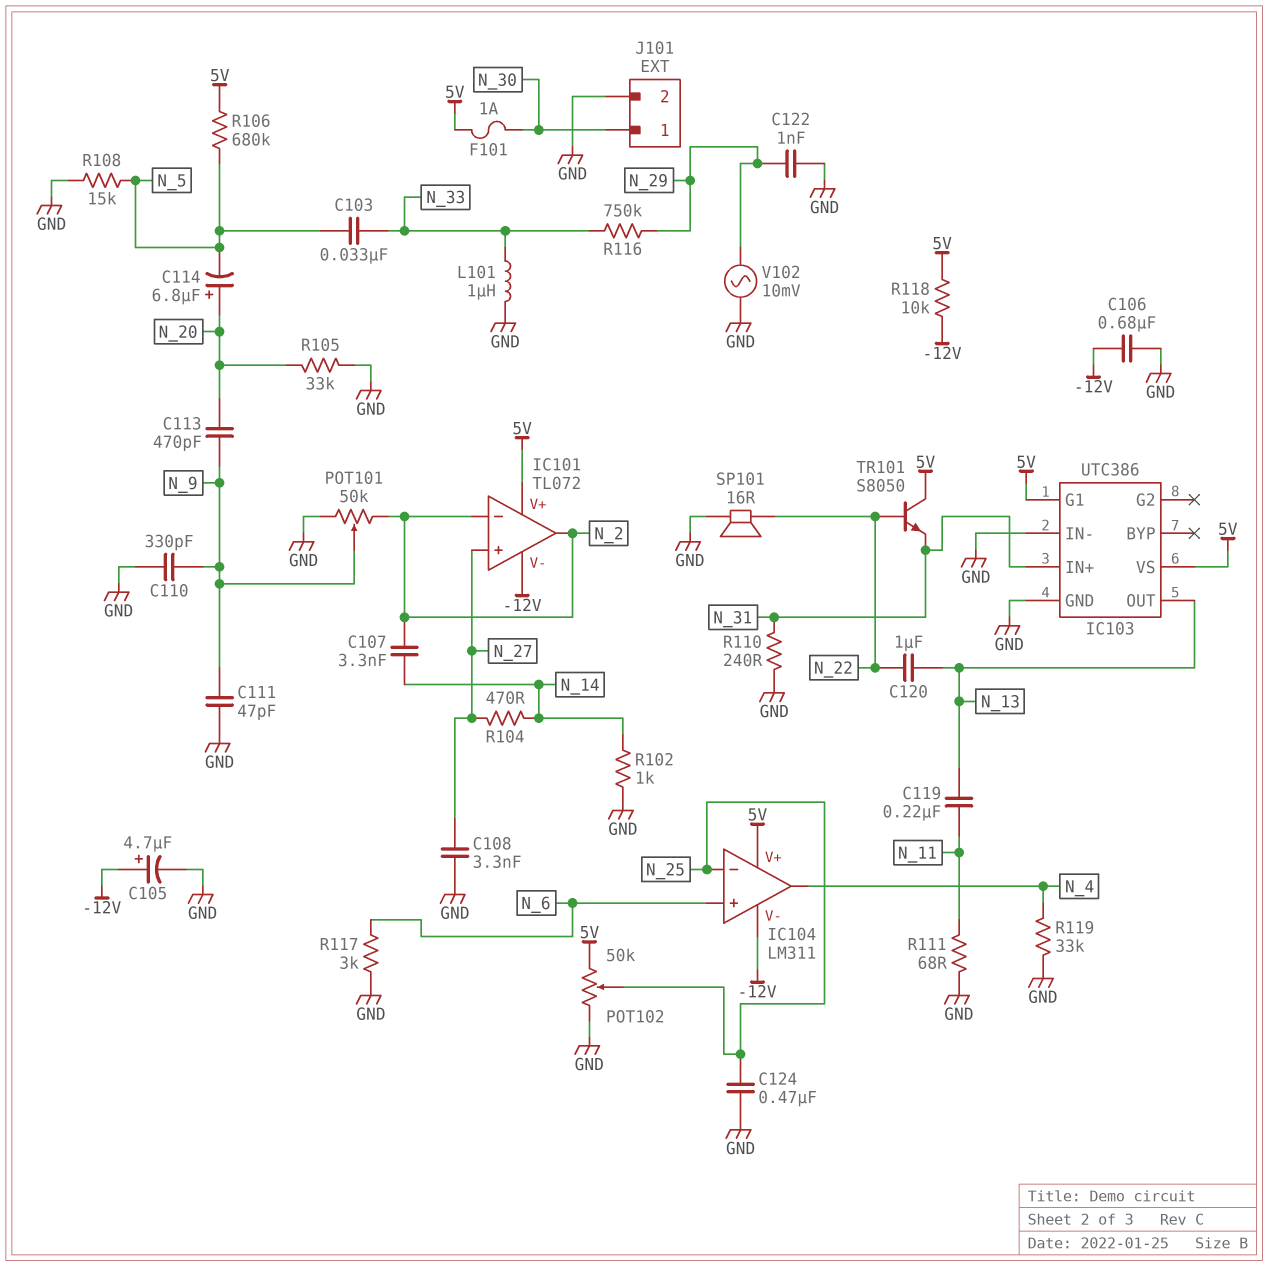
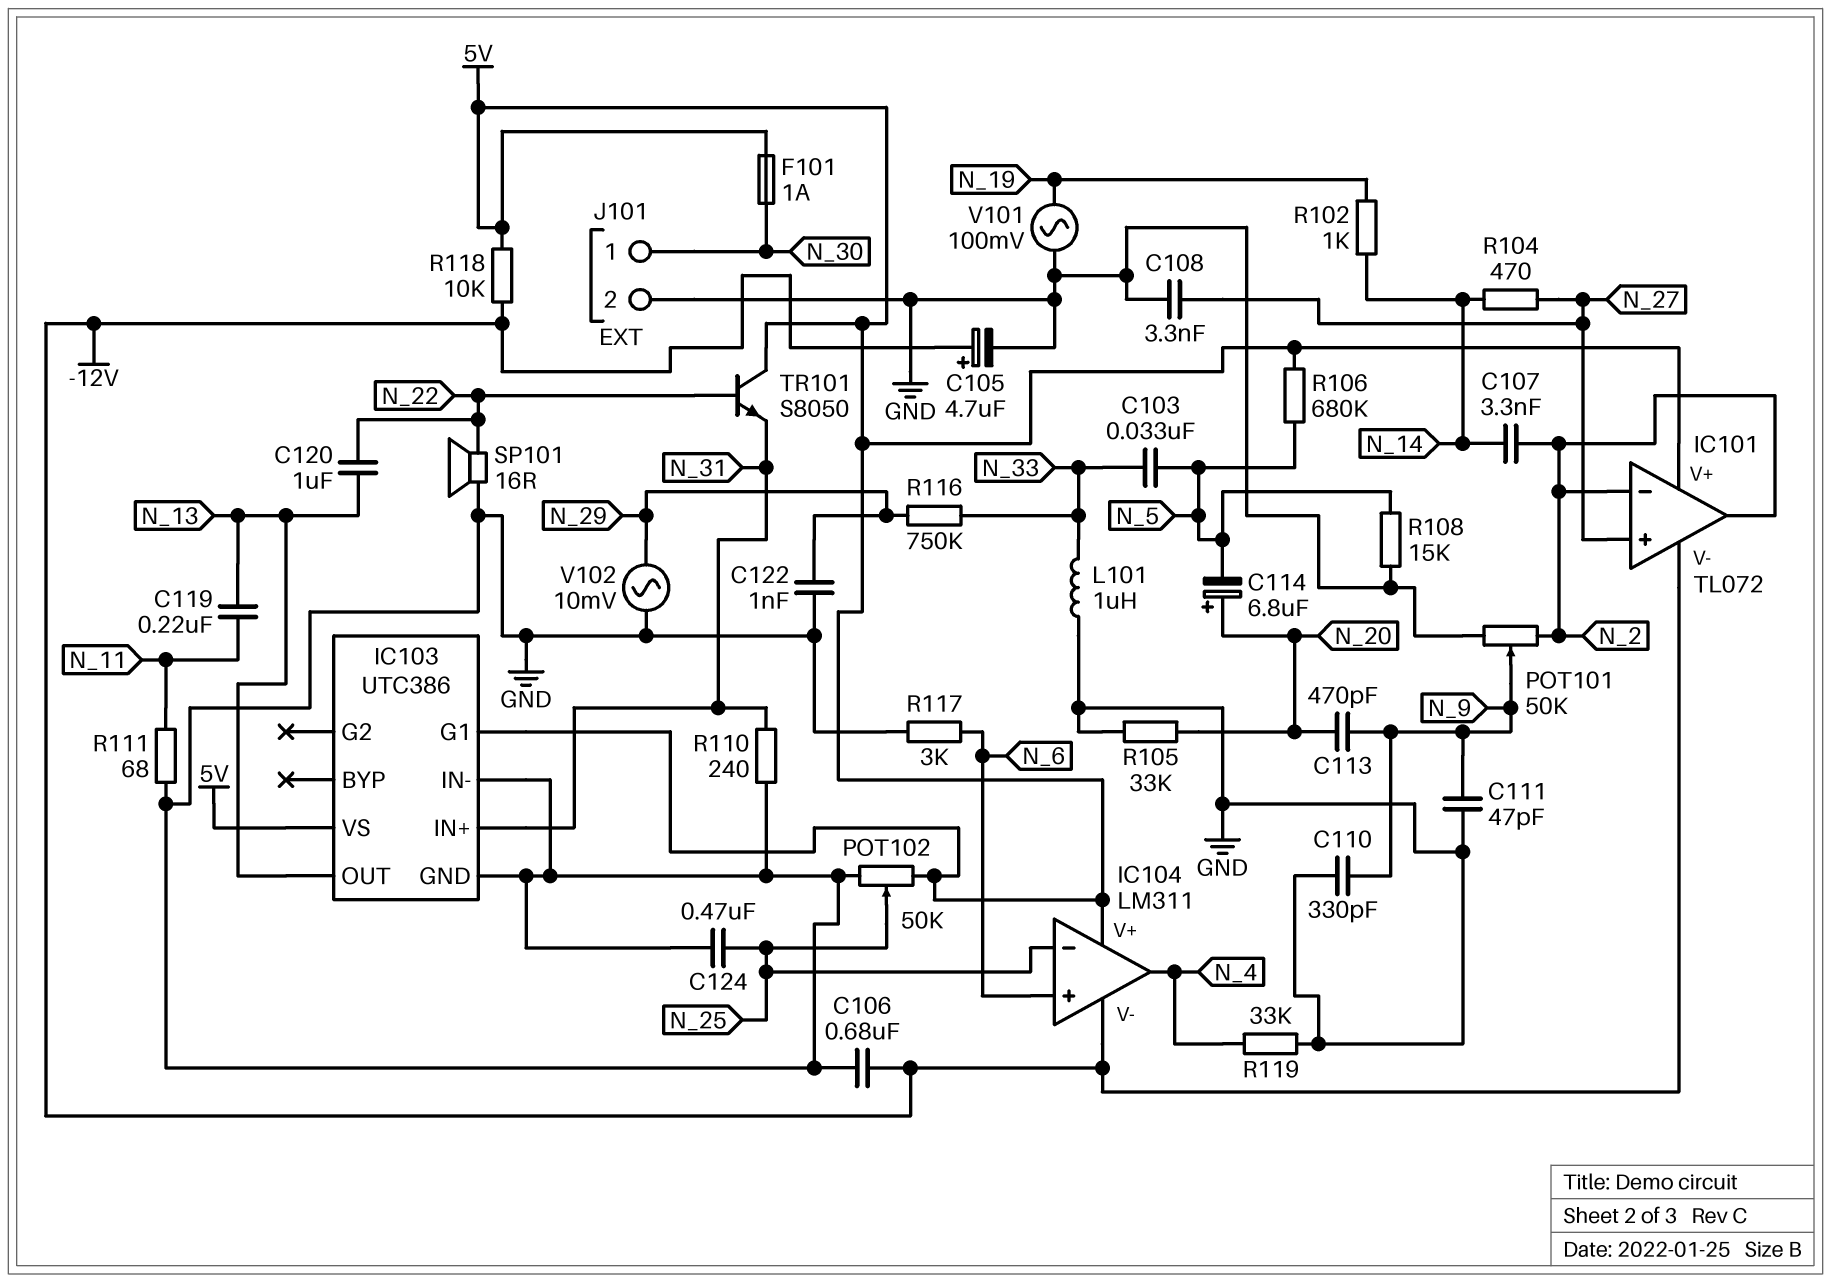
R102: 1k (GND, N_14) -> 1k (N_14, N_19)
V101: none -> AC 100mV (GND, N_19)

